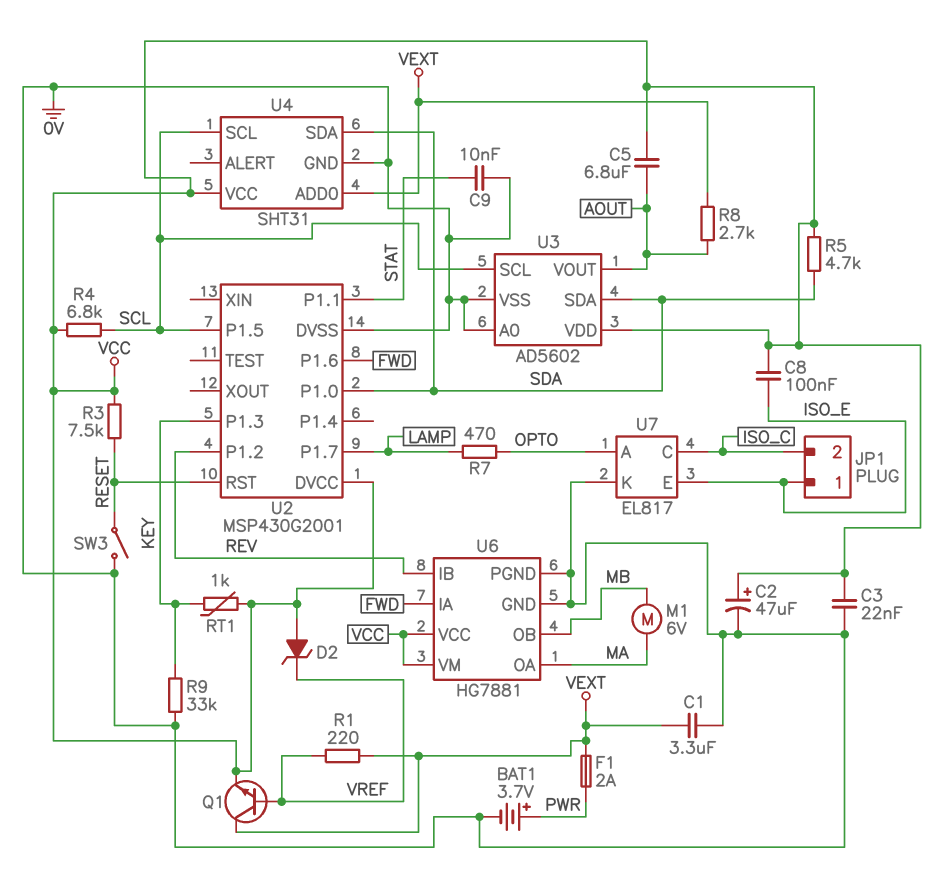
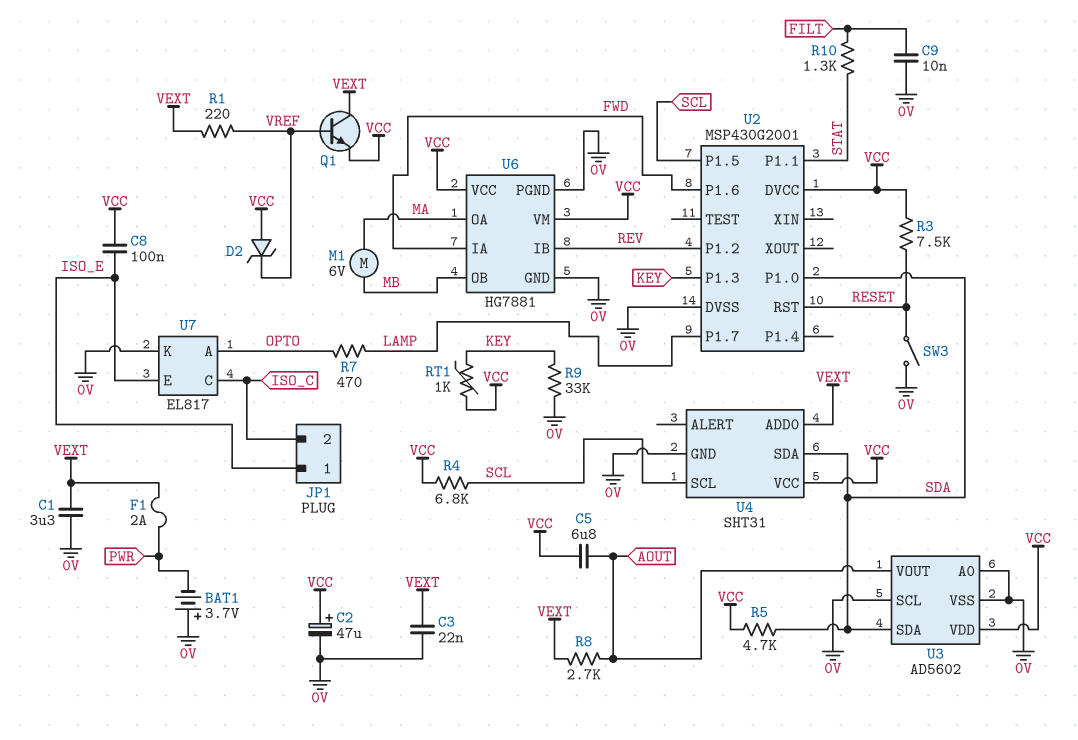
BAT1: 3.7V (plus PWR, minus 0V) -> 3.7V (plus 0V, minus PWR)
C3: 22nF (0V, VCC) -> 22nF (0V, VEXT)
C9: 10nF (0V, STAT) -> 10nF (0V, FILT)
R10: none -> 1.3k (FILT, STAT)
U3 pin SCL: SCL -> 0V

